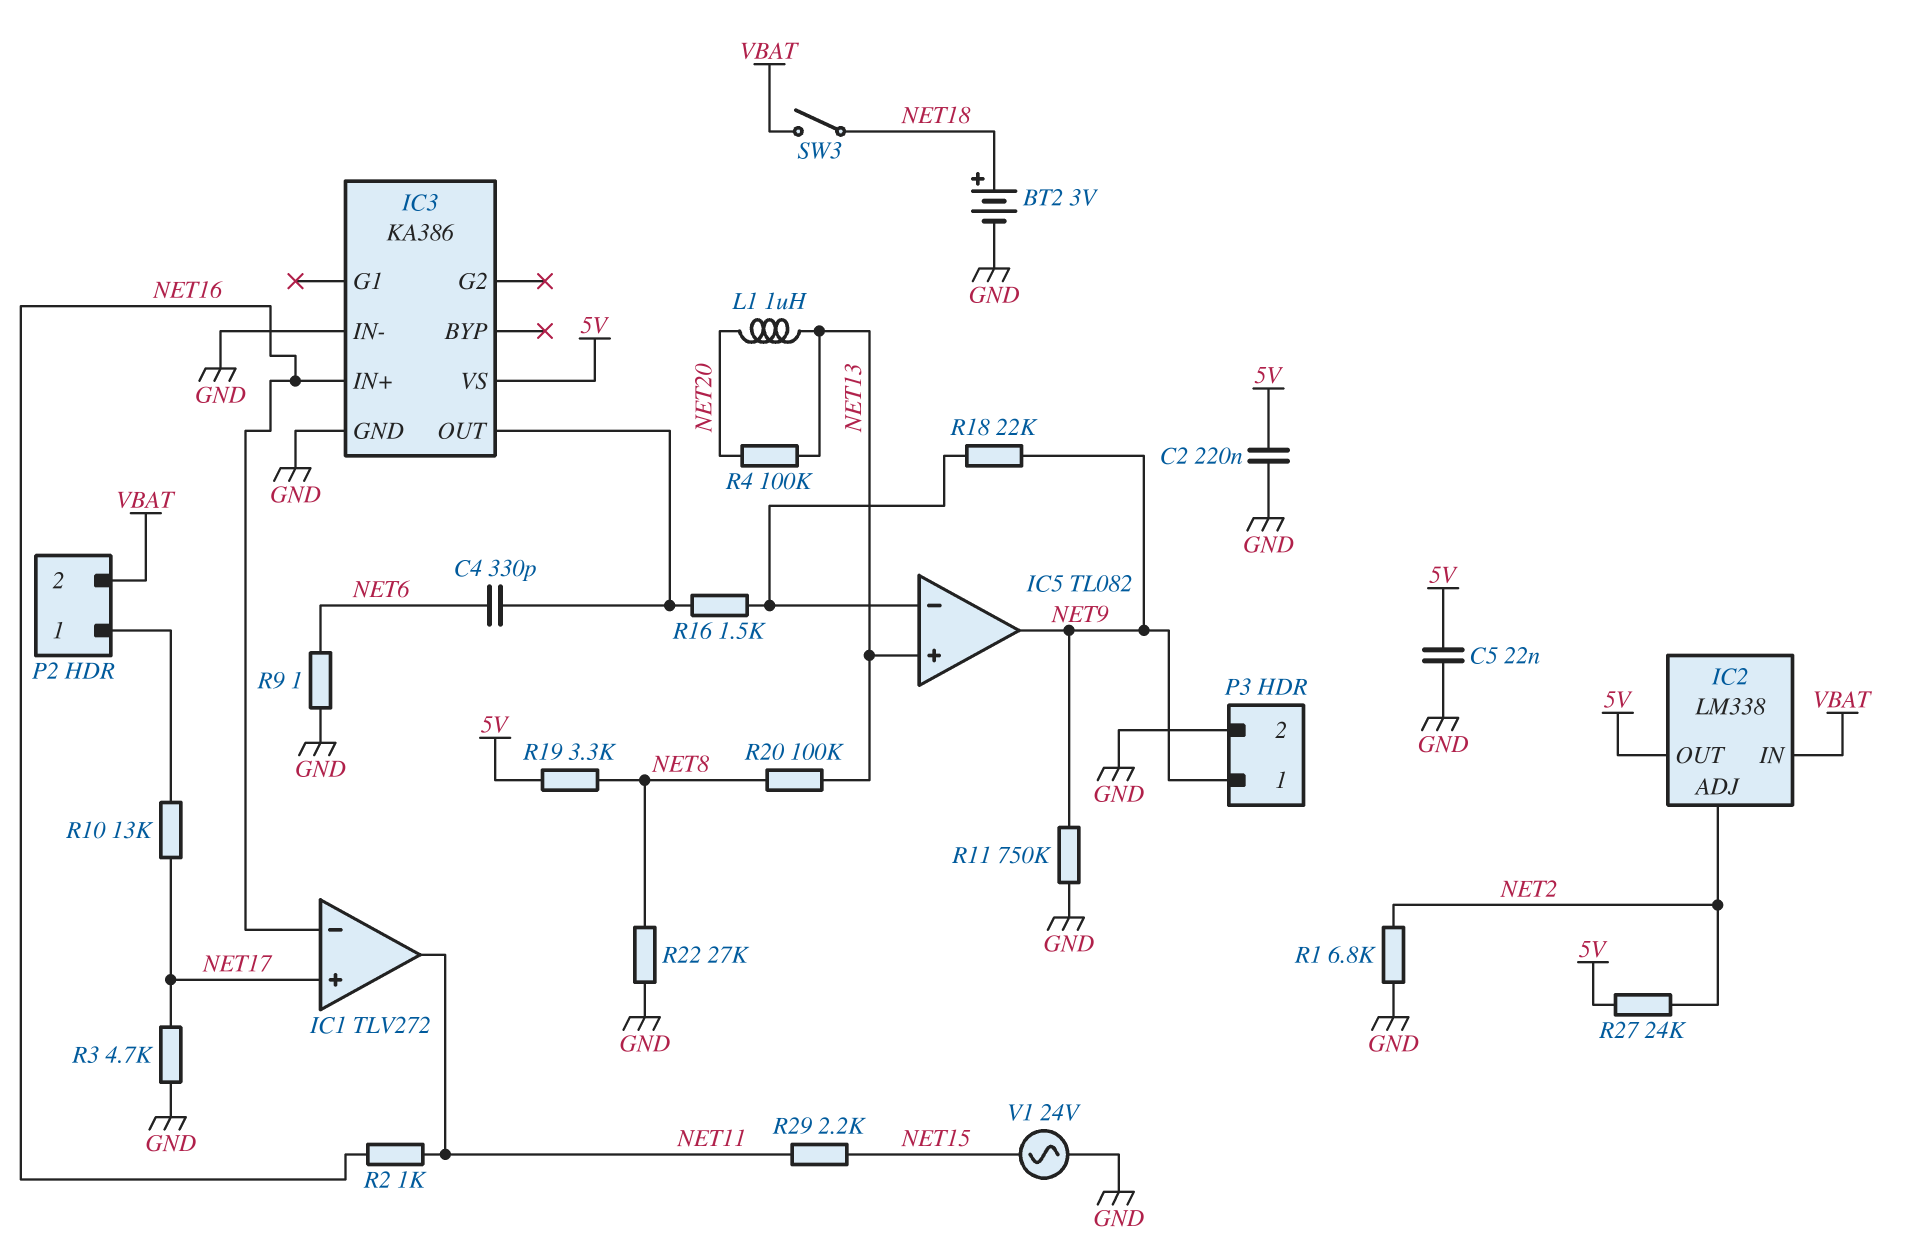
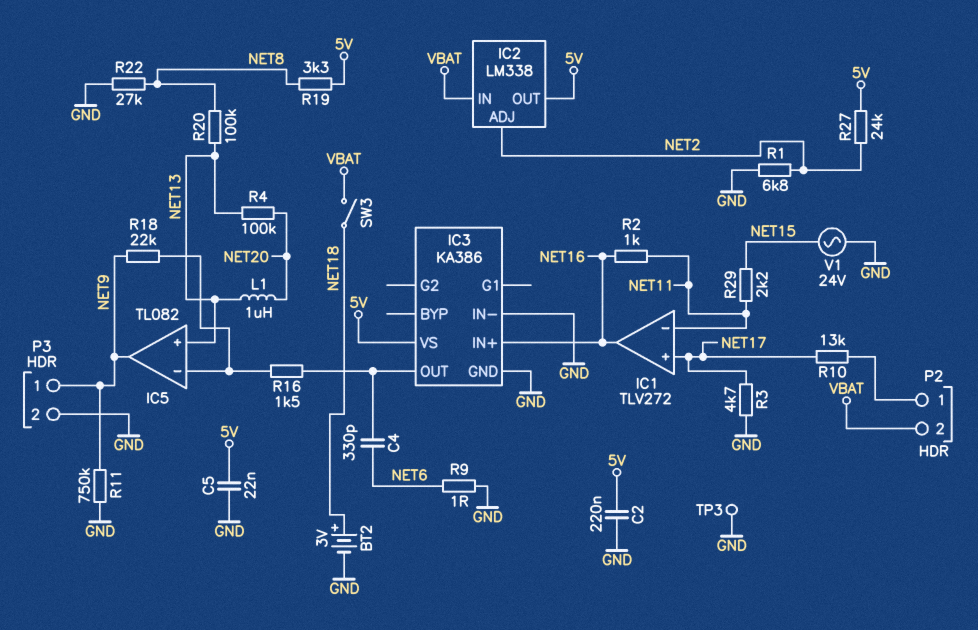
IC1 pin in-: NET16 -> NET11
IC1 pin out: NET11 -> NET16
TP3: none -> test point (GND)

